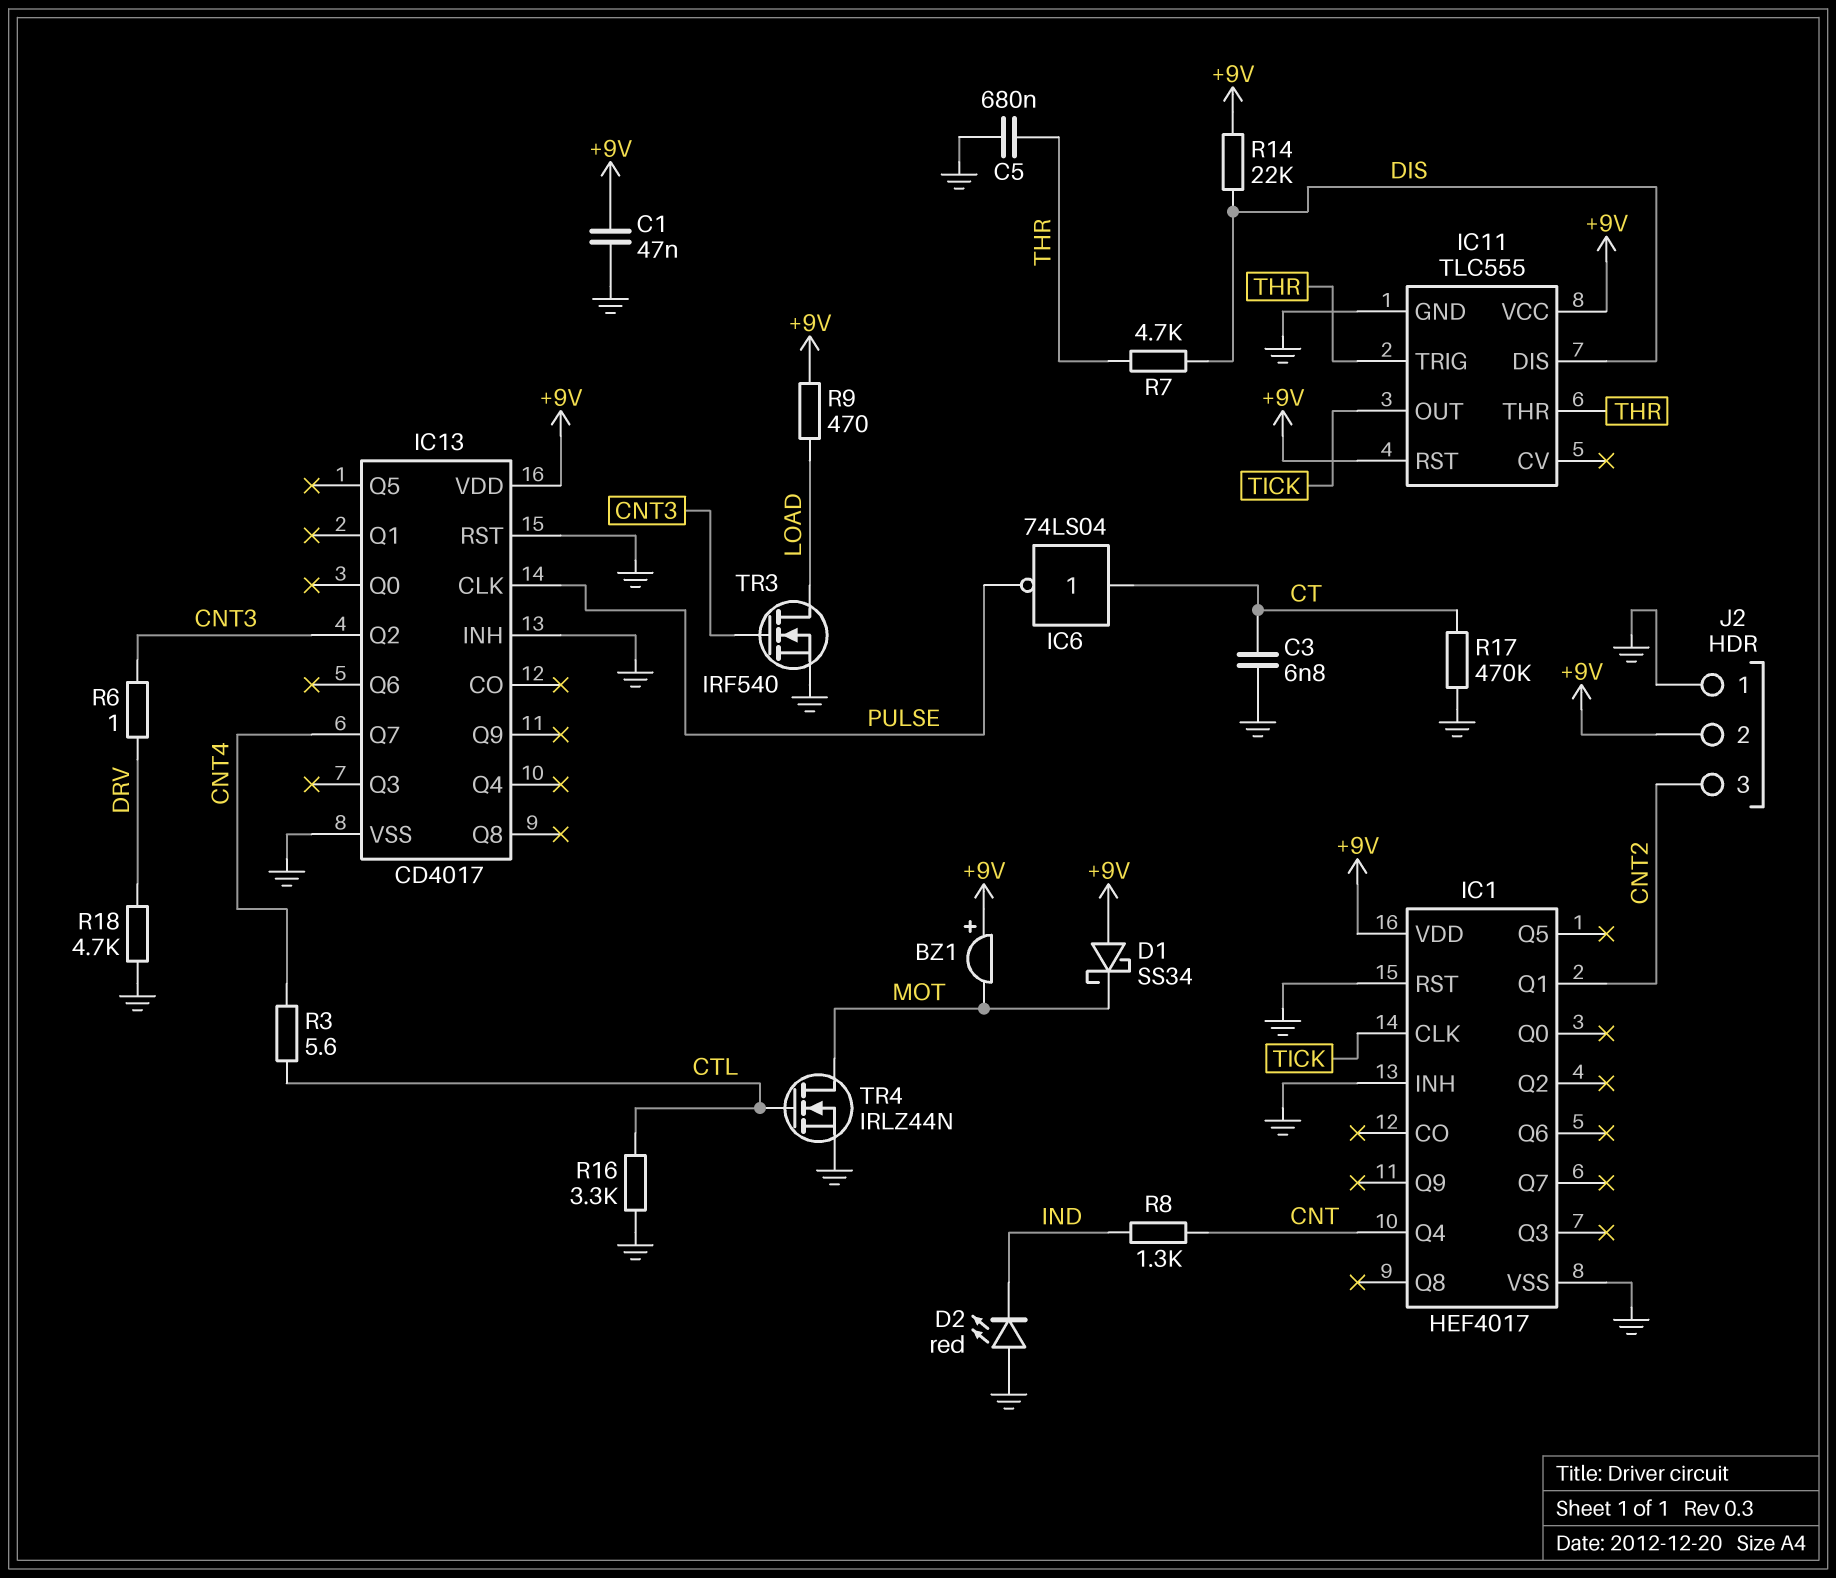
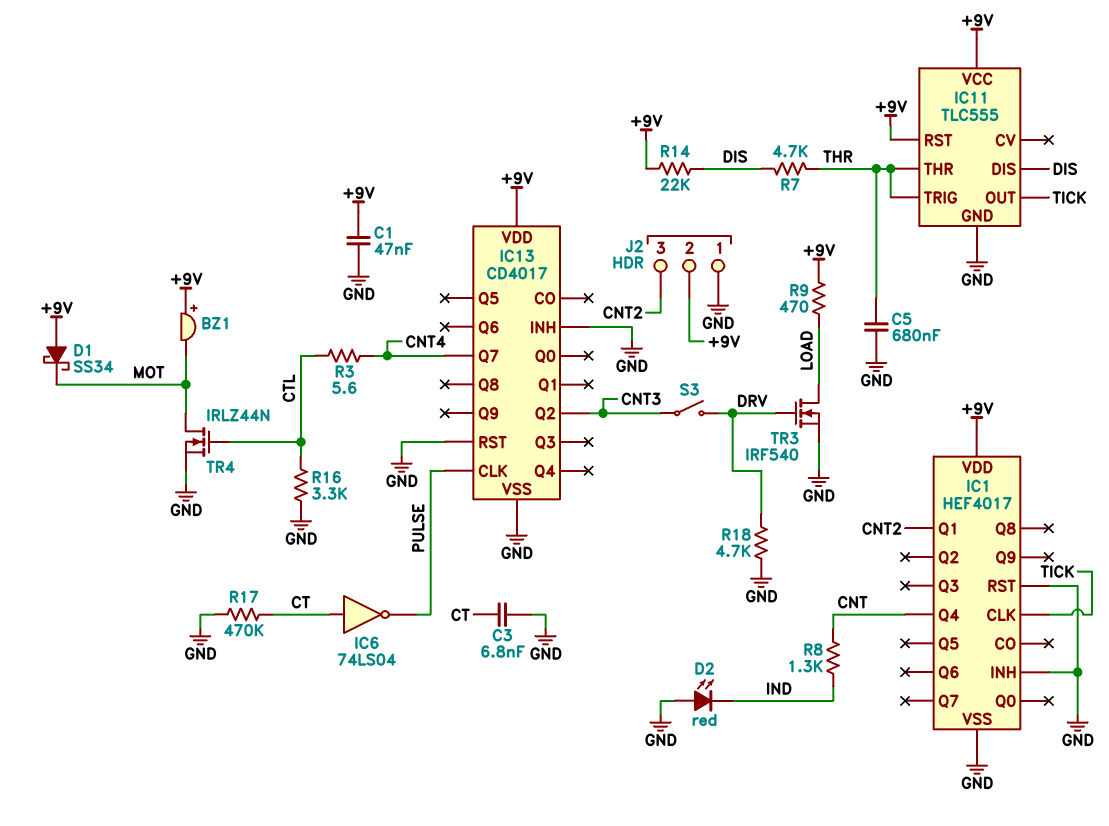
R6: 1 (CNT3, DRV) -> none
S3: none -> switch (CNT3, DRV)
TR3: NMOS IRF540 (G CNT3, D LOAD, S GND) -> NMOS IRF540 (G DRV, D LOAD, S GND)

